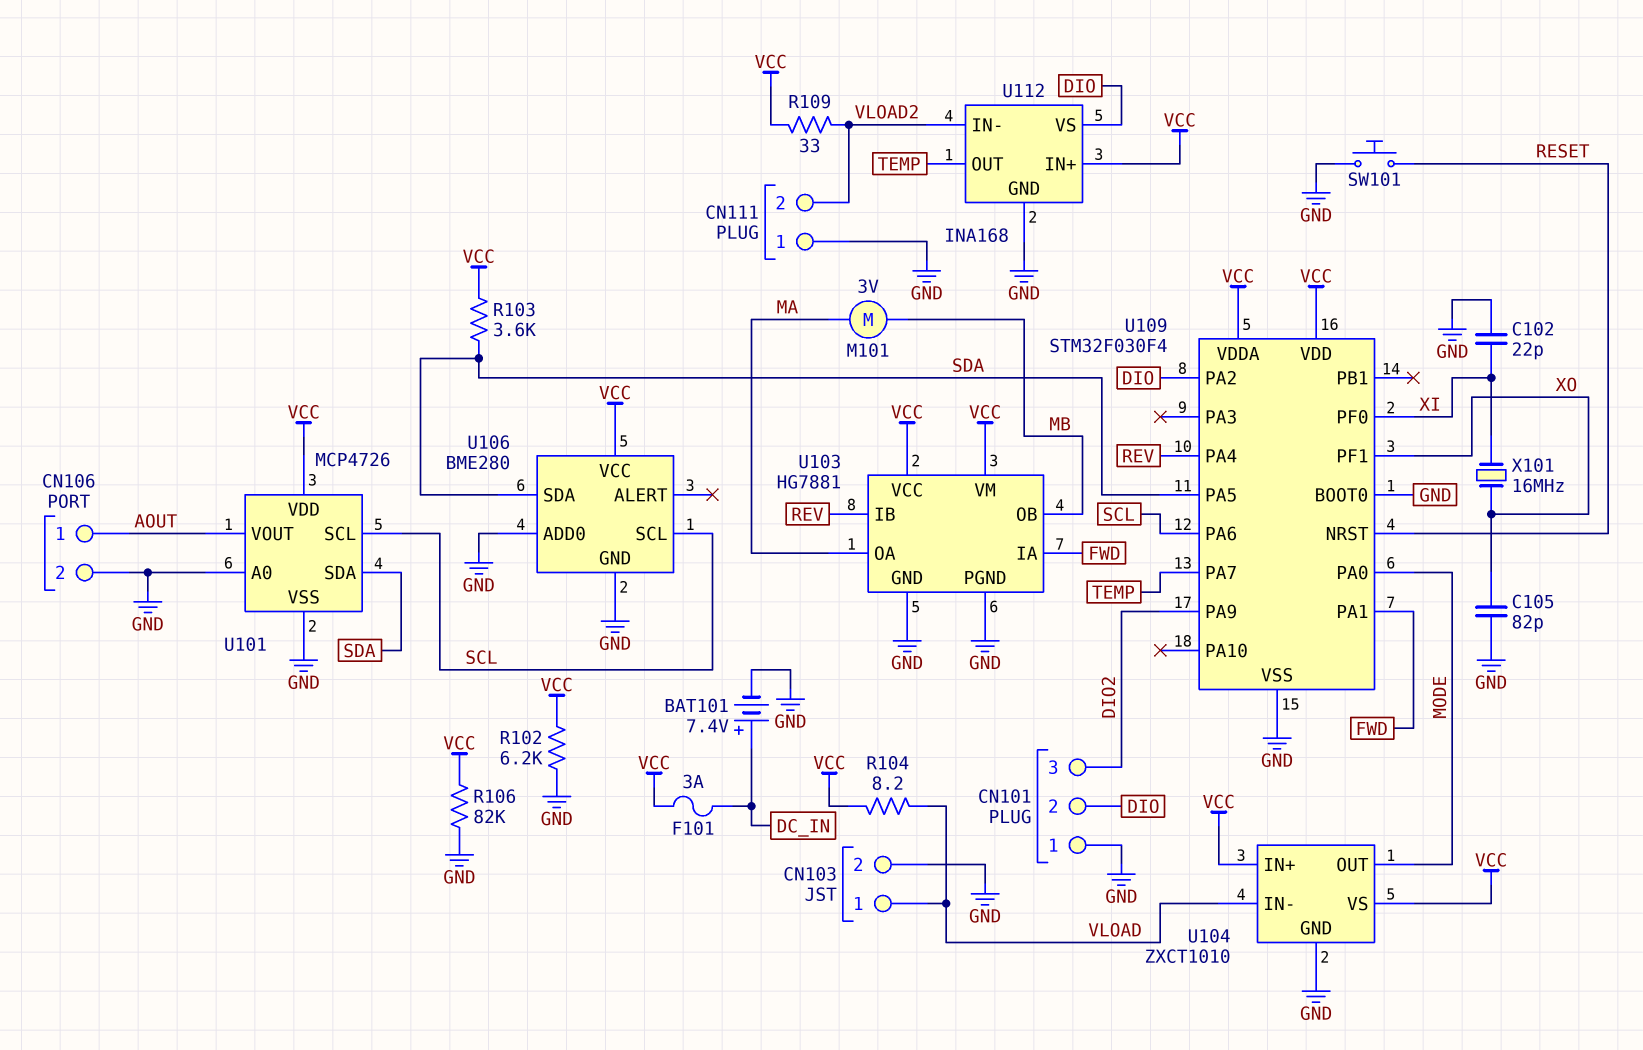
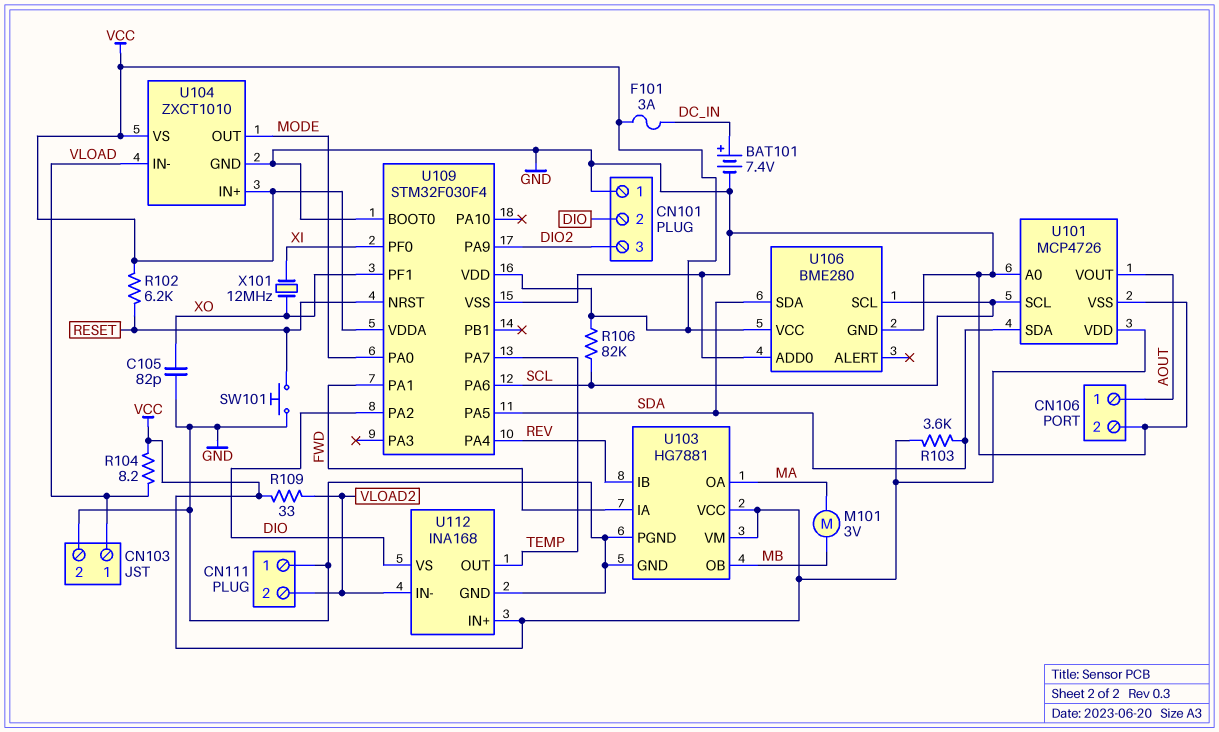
C102: 22pF (GND, XI) -> none
R102: 6.2k (GND, VCC) -> 6.2k (RESET, VCC)
R106: 82k (GND, VCC) -> 82k (SCL, VCC)
X101: 16MHz (XI, XO) -> 12MHz (XI, XO)

